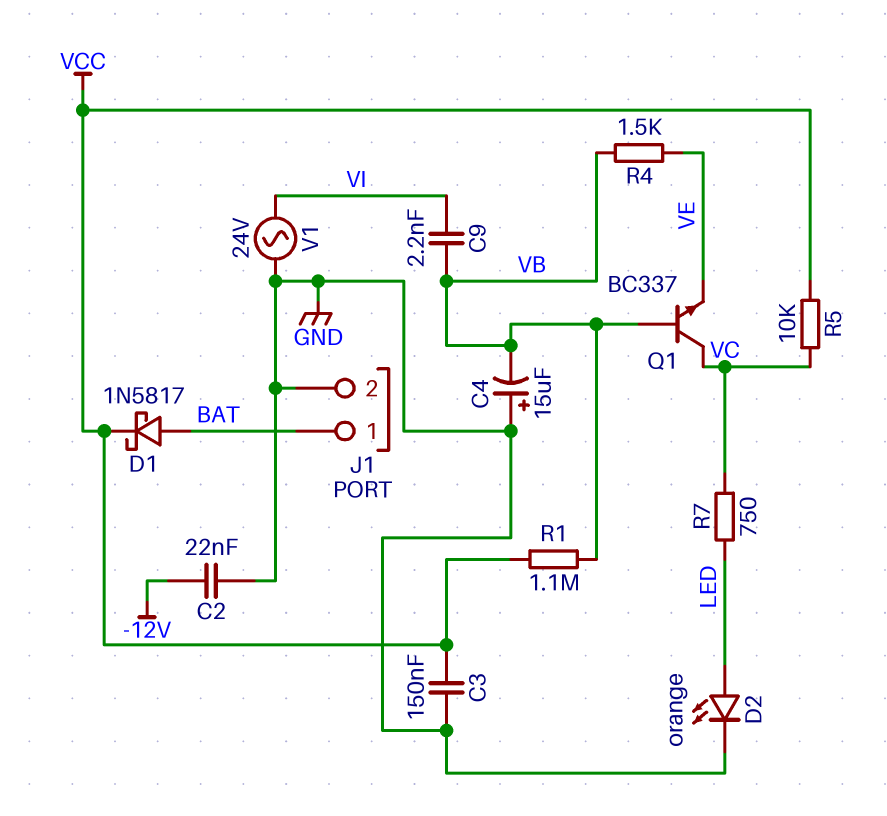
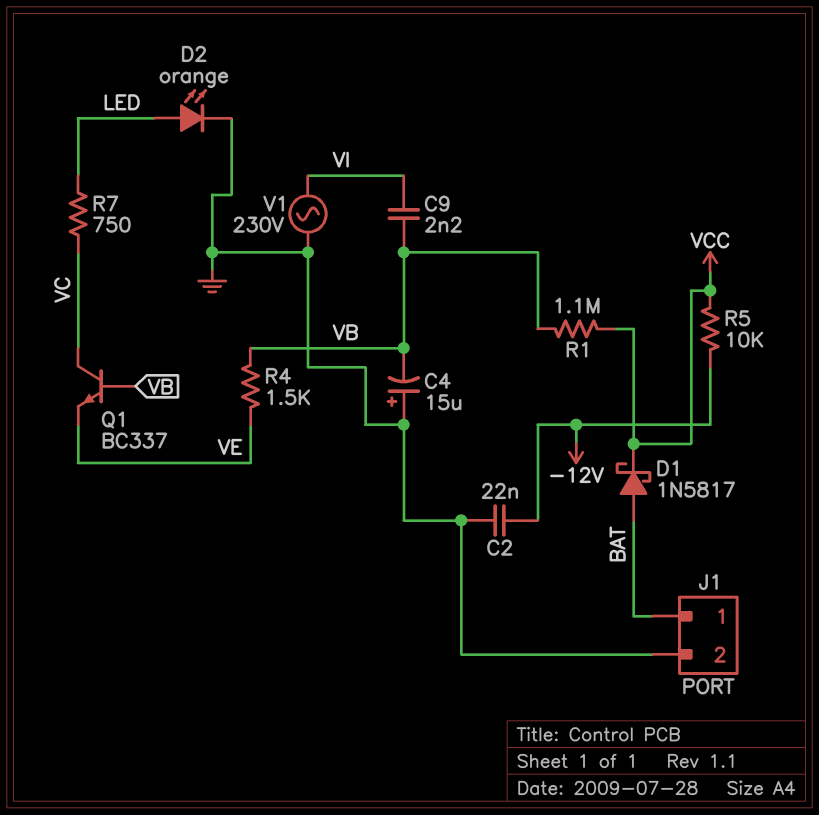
C3: 150nF (GND, VCC) -> none
R5: 10k (VC, VCC) -> 10k (-12V, VCC)
V1: AC 24V (GND, VI) -> AC 230V (GND, VI)

